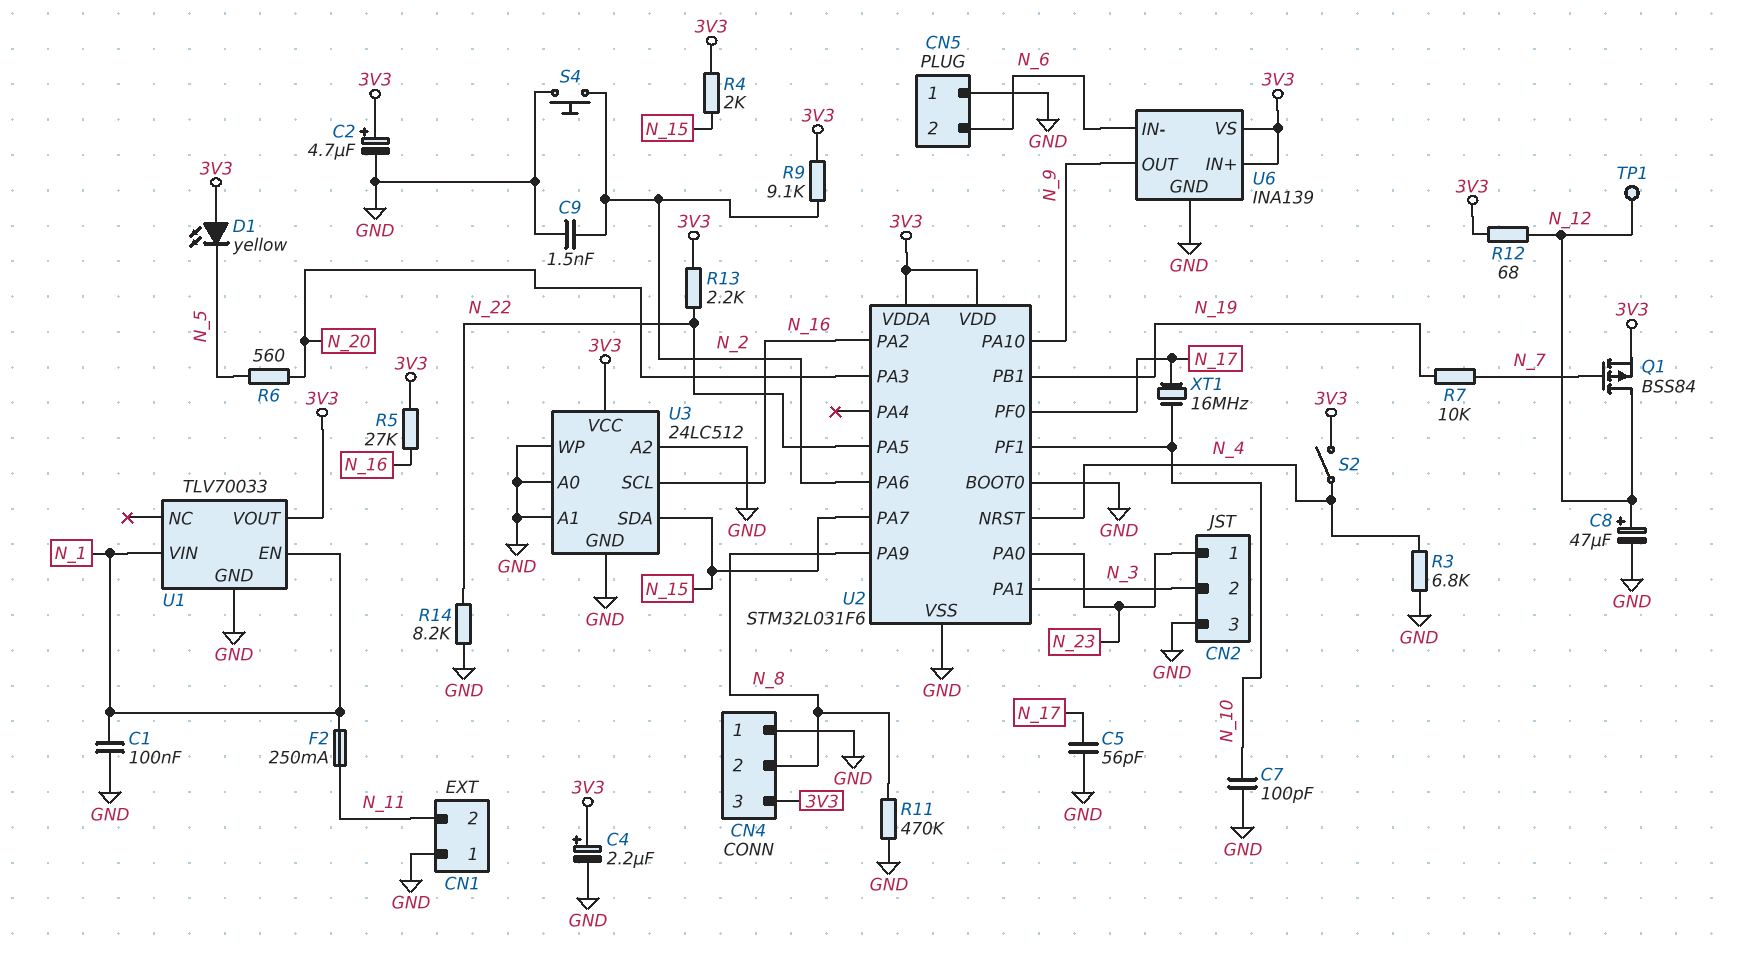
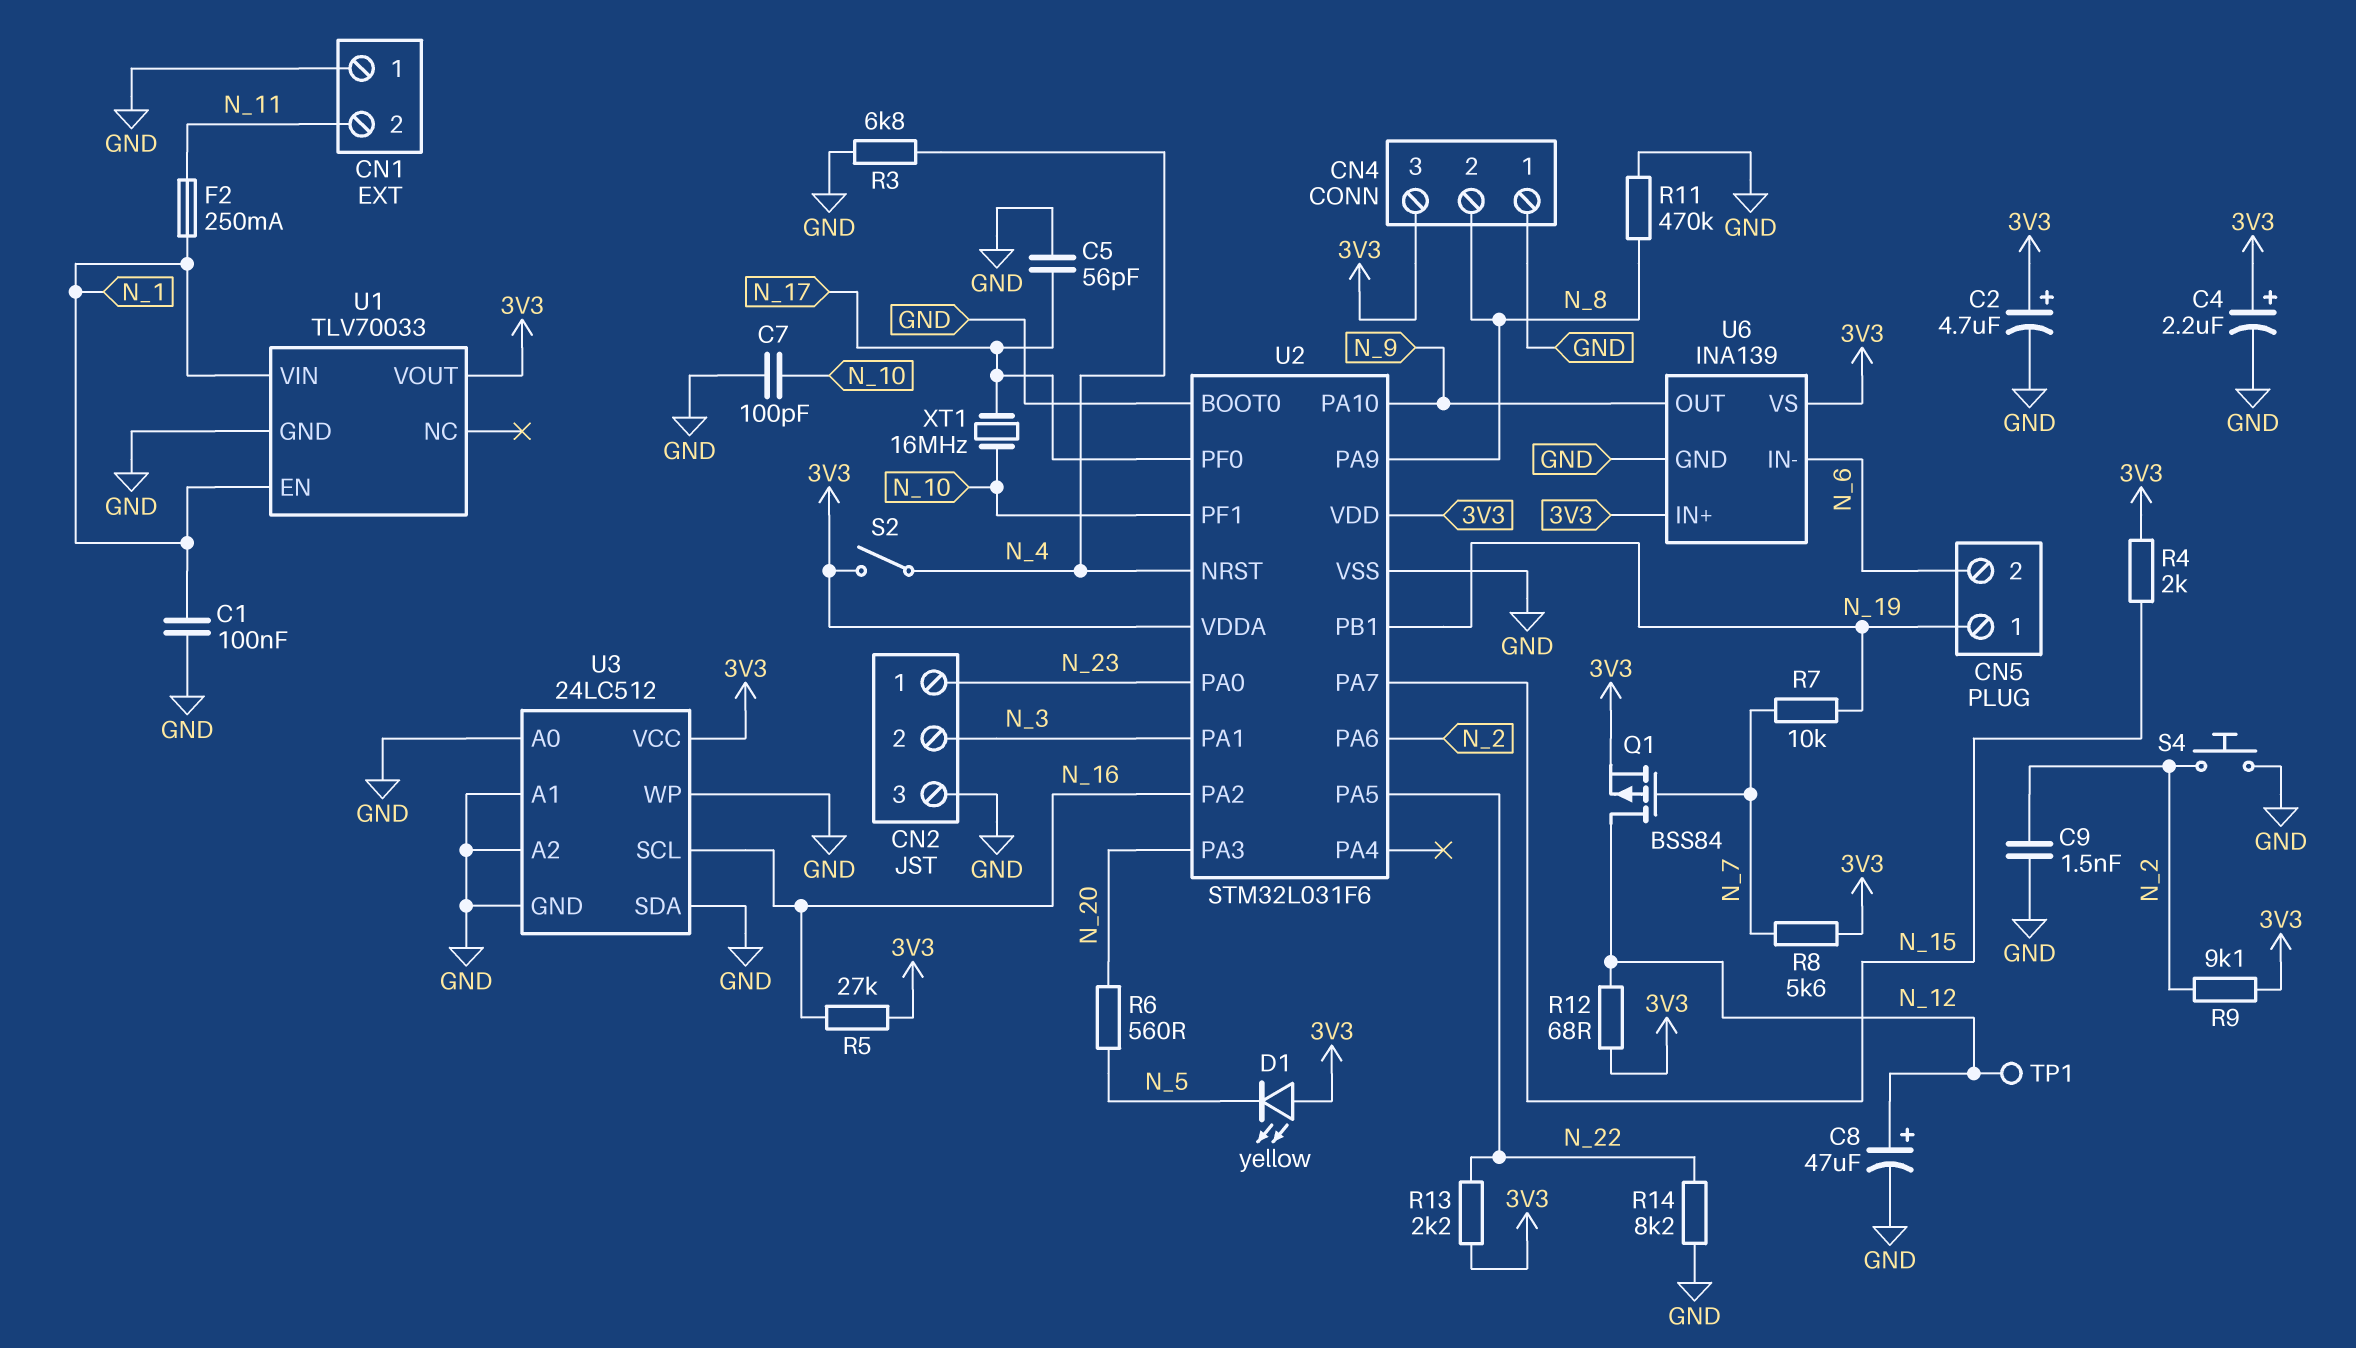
CN5 pin 1: GND -> N_19
R8: none -> 5.6k (3V3, N_7)
U3 pin SDA: N_15 -> GND

